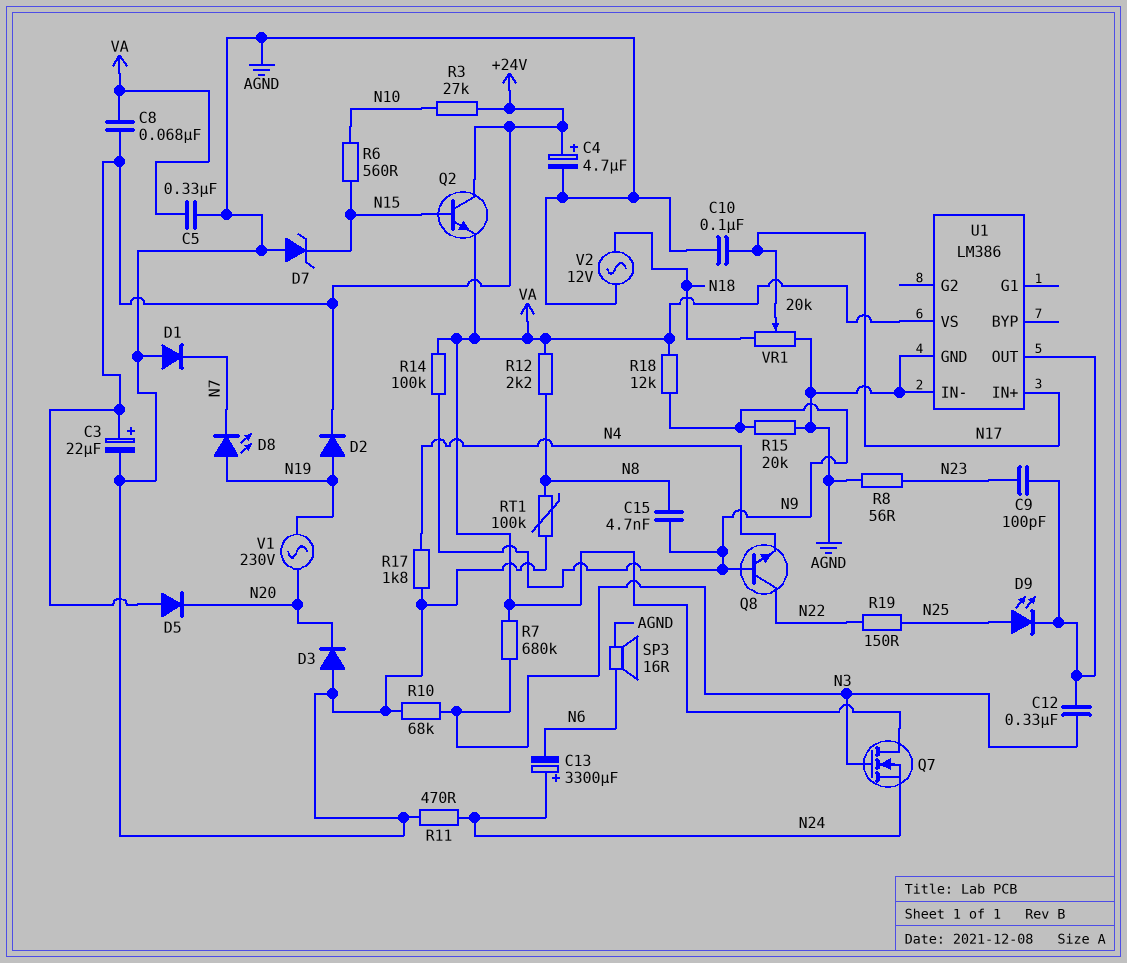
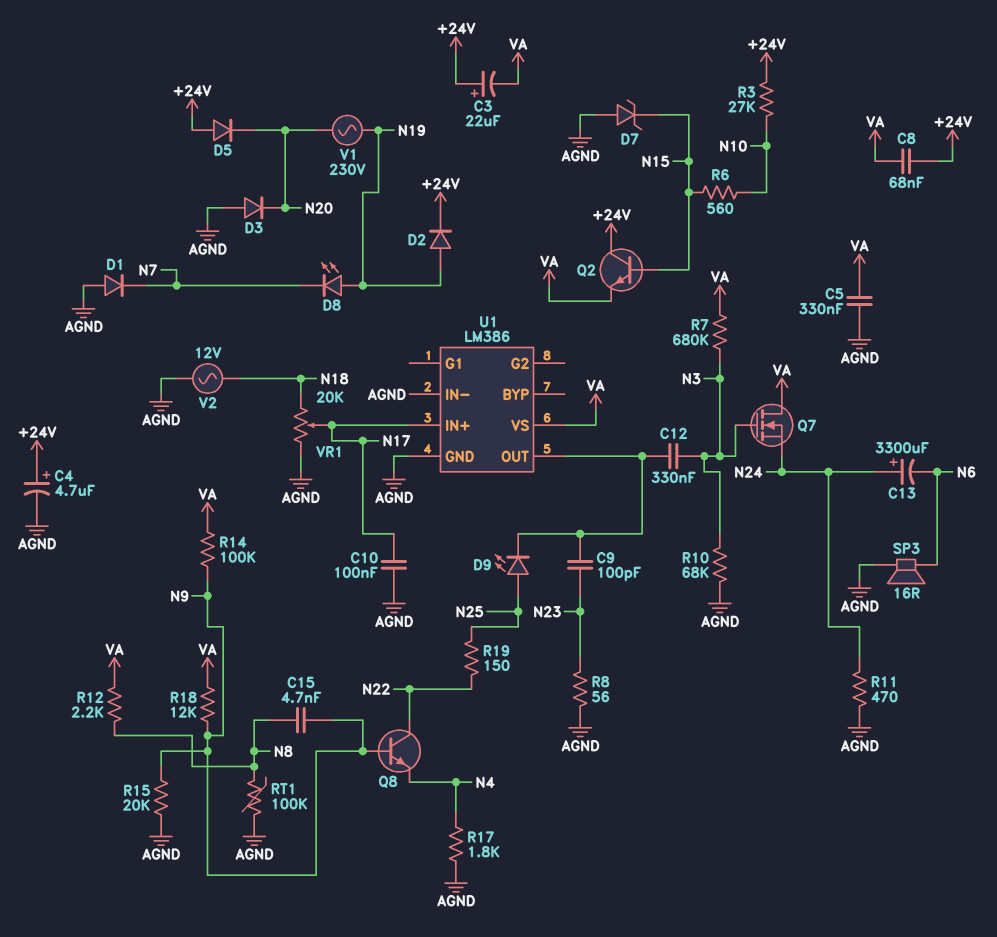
C3: 22uF (plus +24V, minus AGND) -> 22uF (plus +24V, minus VA)

